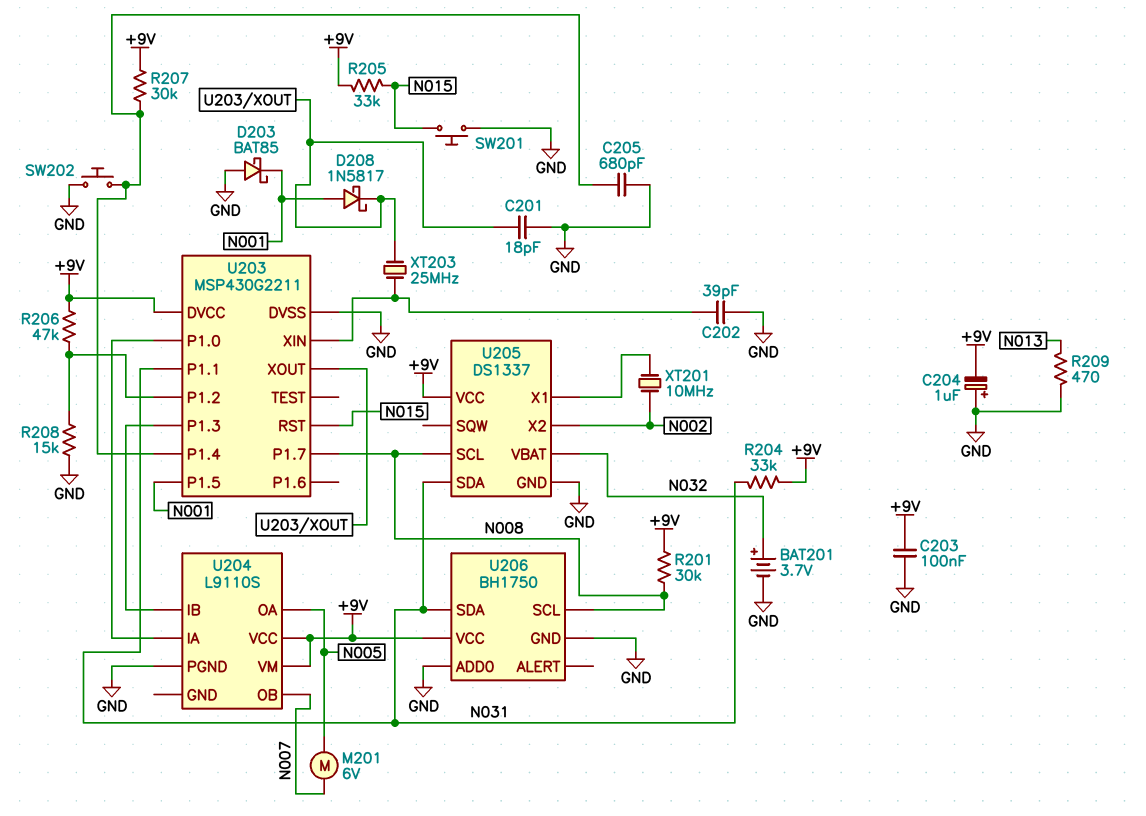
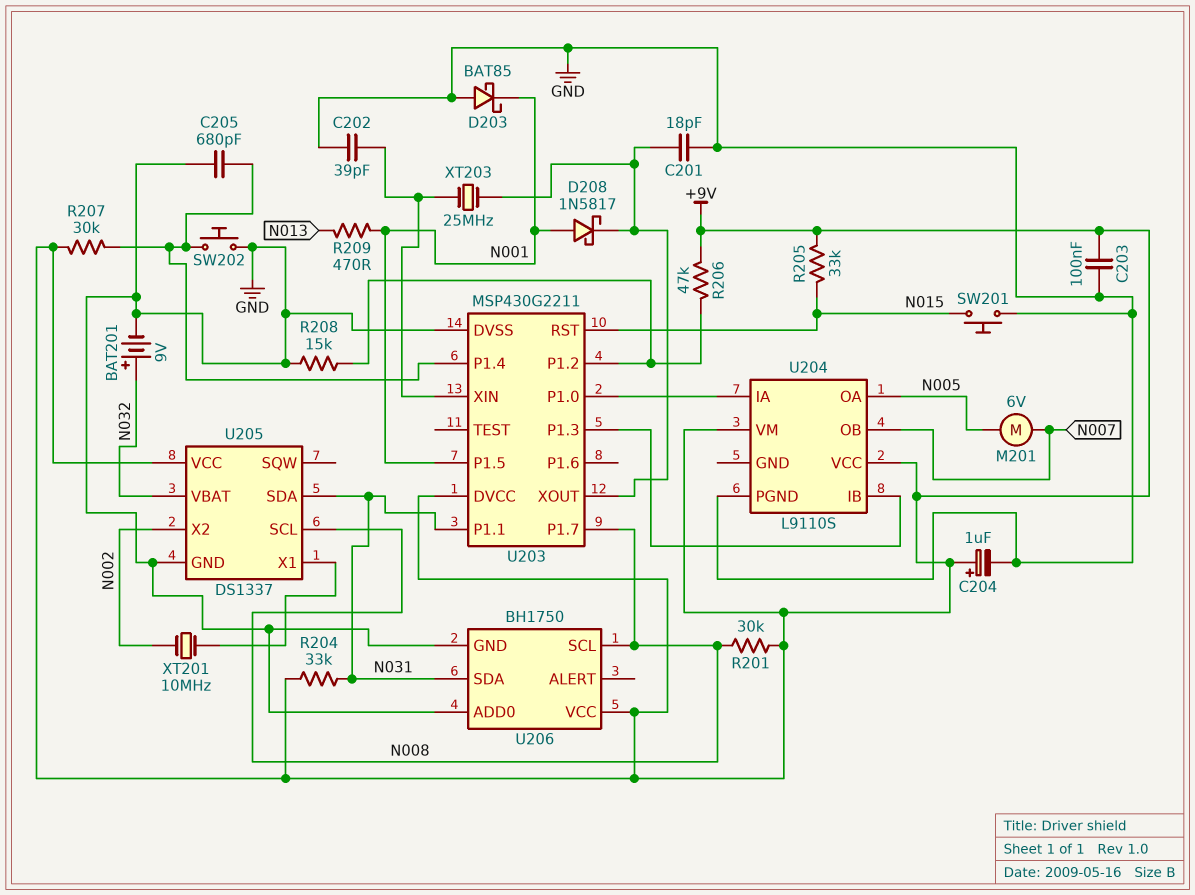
BAT201: 3.7V (plus N032, minus GND) -> 9V (plus N032, minus GND)
C204: 1uF (plus GND, minus +9V) -> 1uF (plus +9V, minus GND)
R209: 470 (GND, N013) -> 470 (N001, N013)

